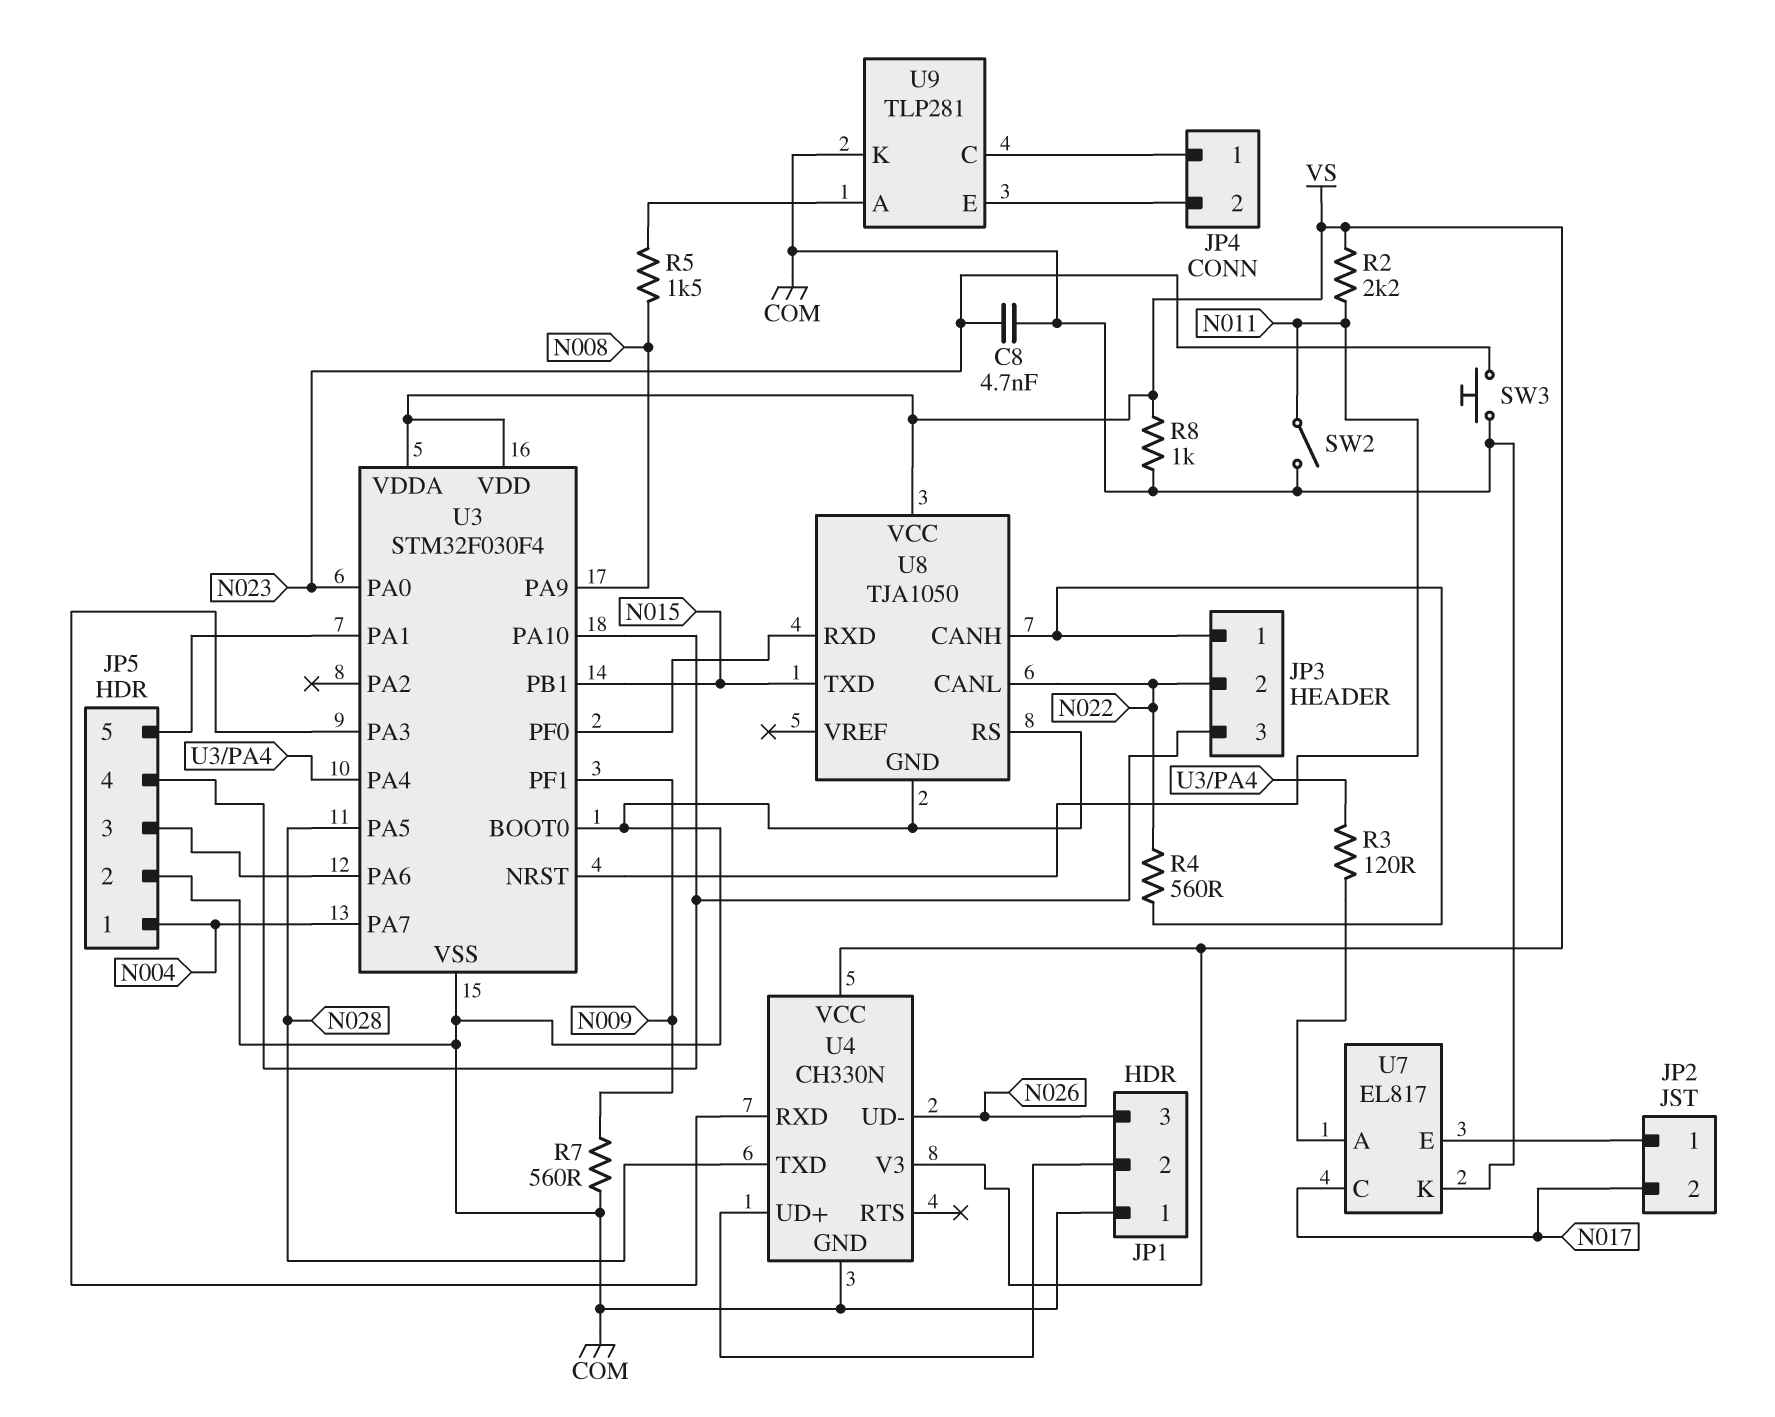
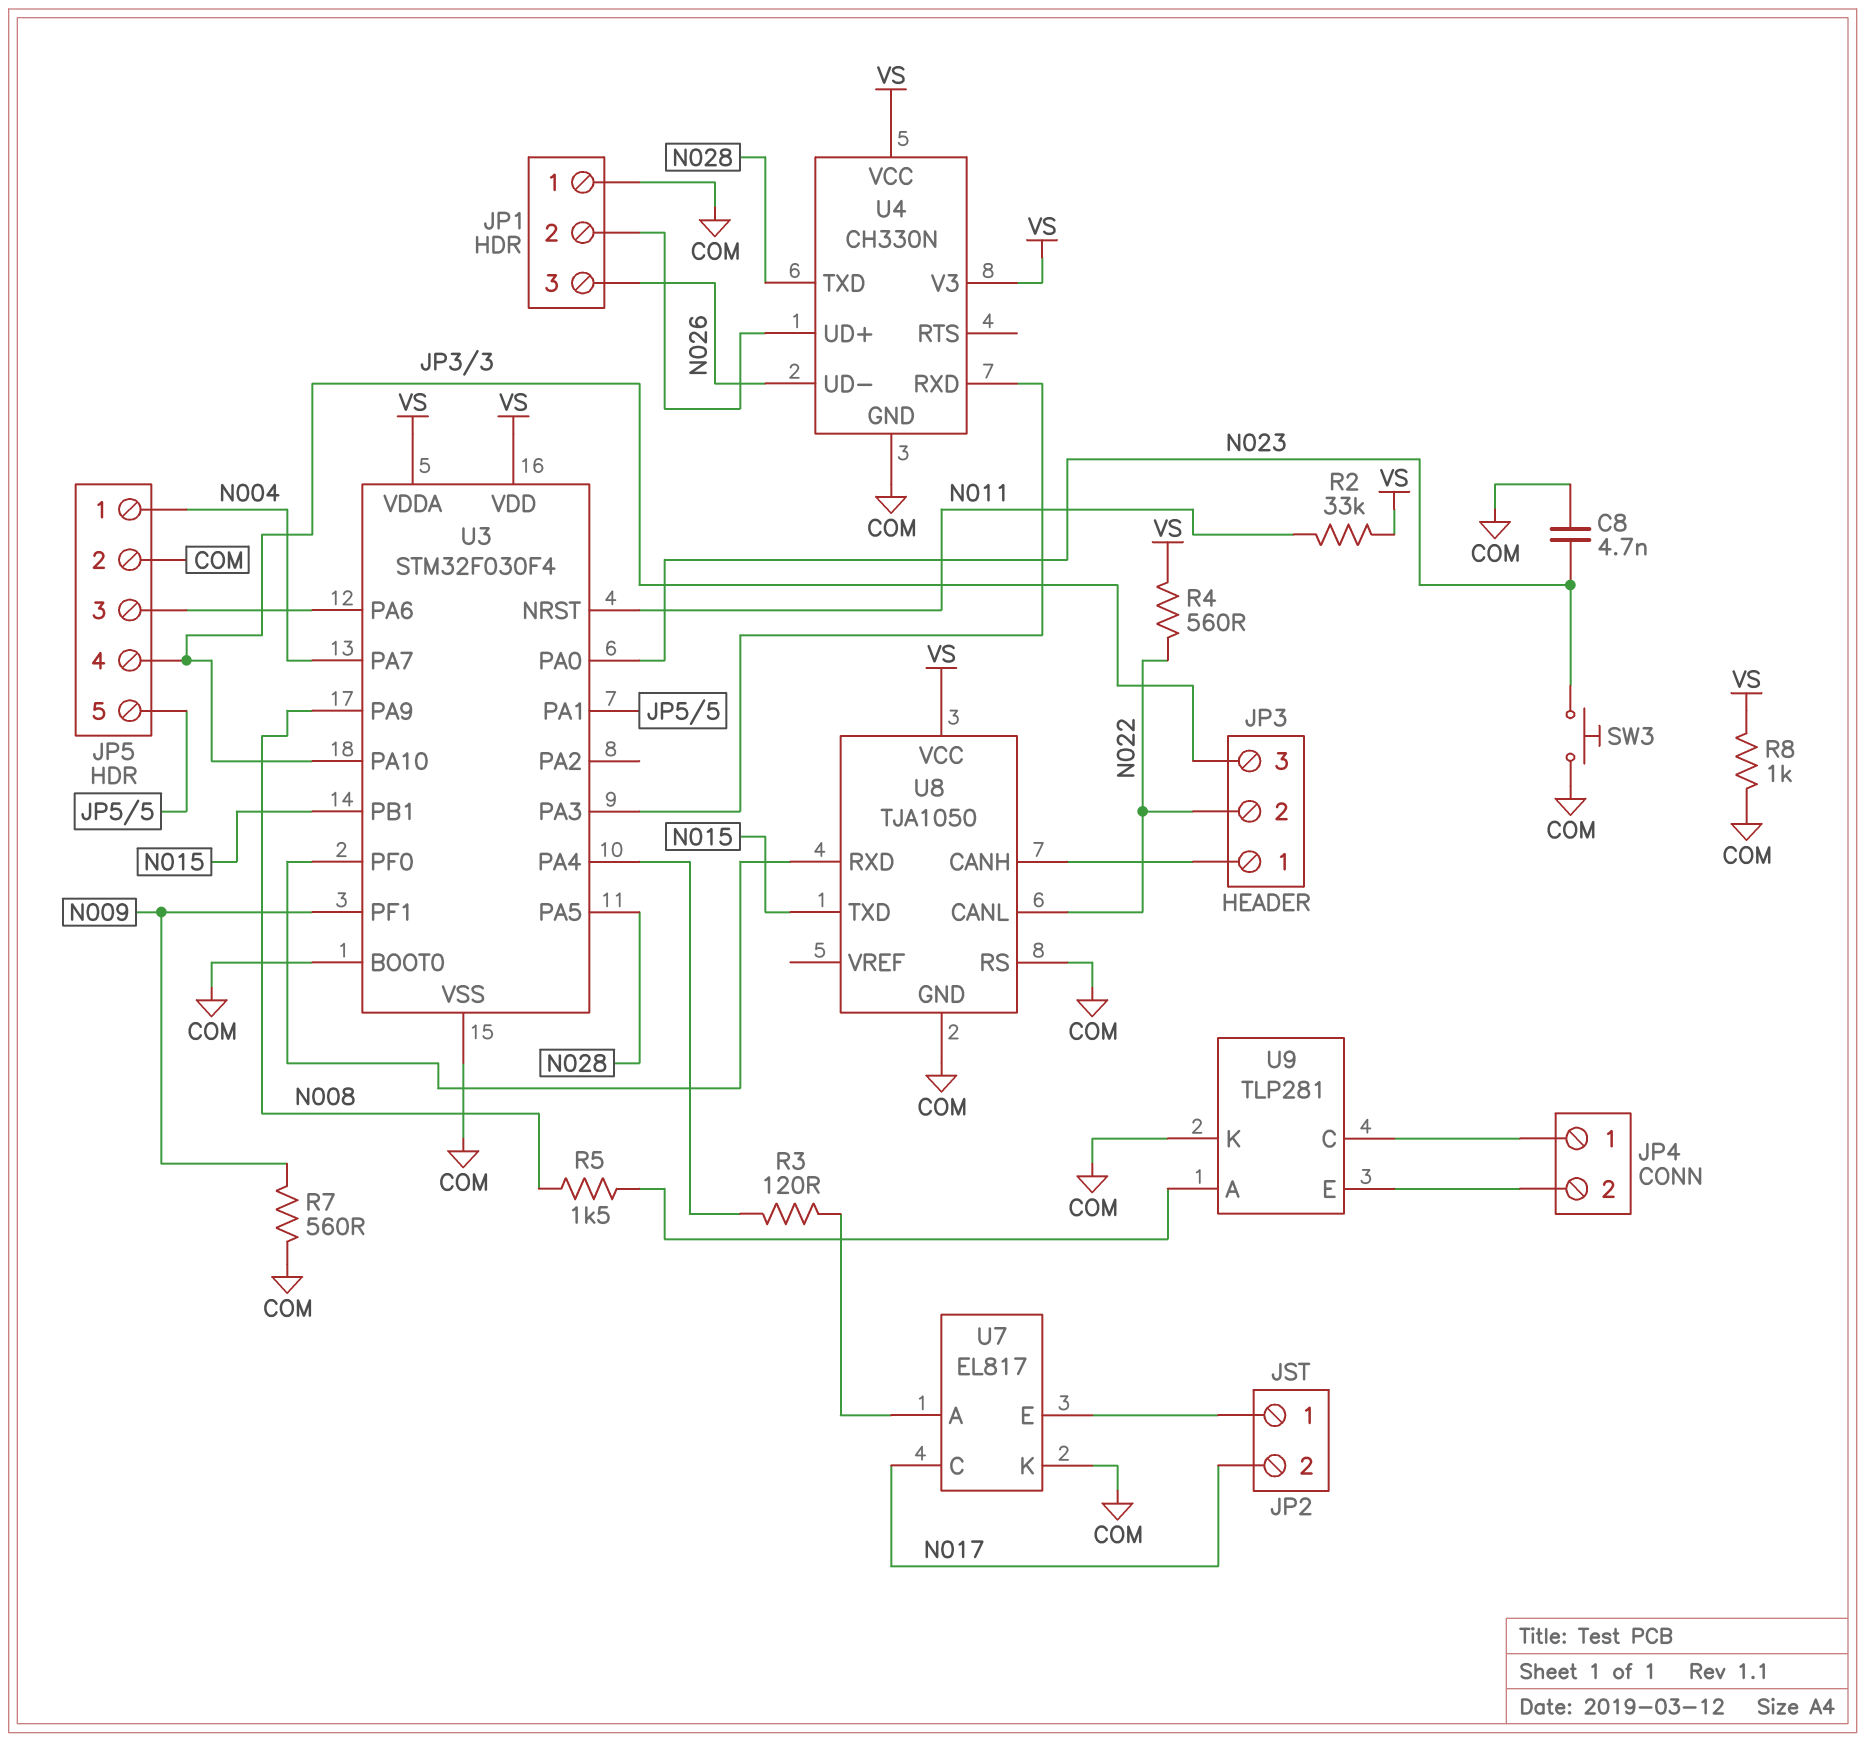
R2: 2.2k (N011, VS) -> 33k (N011, VS)
R4: 560 (JP3/1, N022) -> 560 (N022, VS)
SW2: switch (COM, N011) -> none

